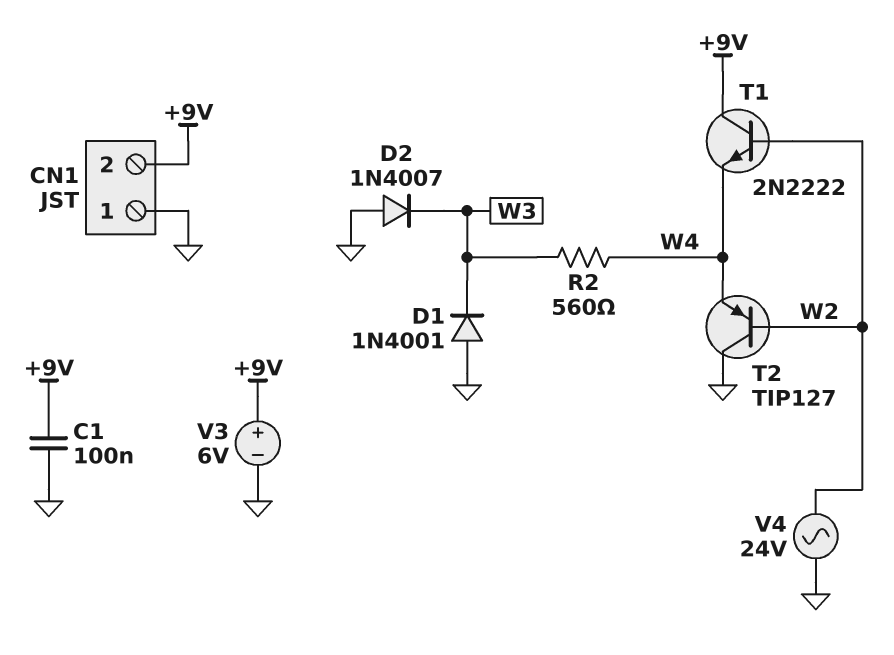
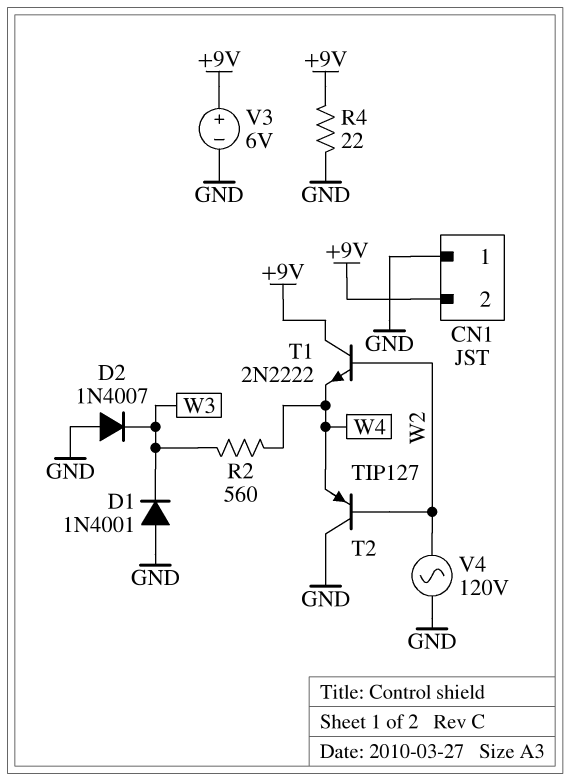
C1: 100nF (+9V, GND) -> none
R4: none -> 22 (+9V, GND)
V4: AC 24V (GND, W2) -> AC 120V (GND, W2)

